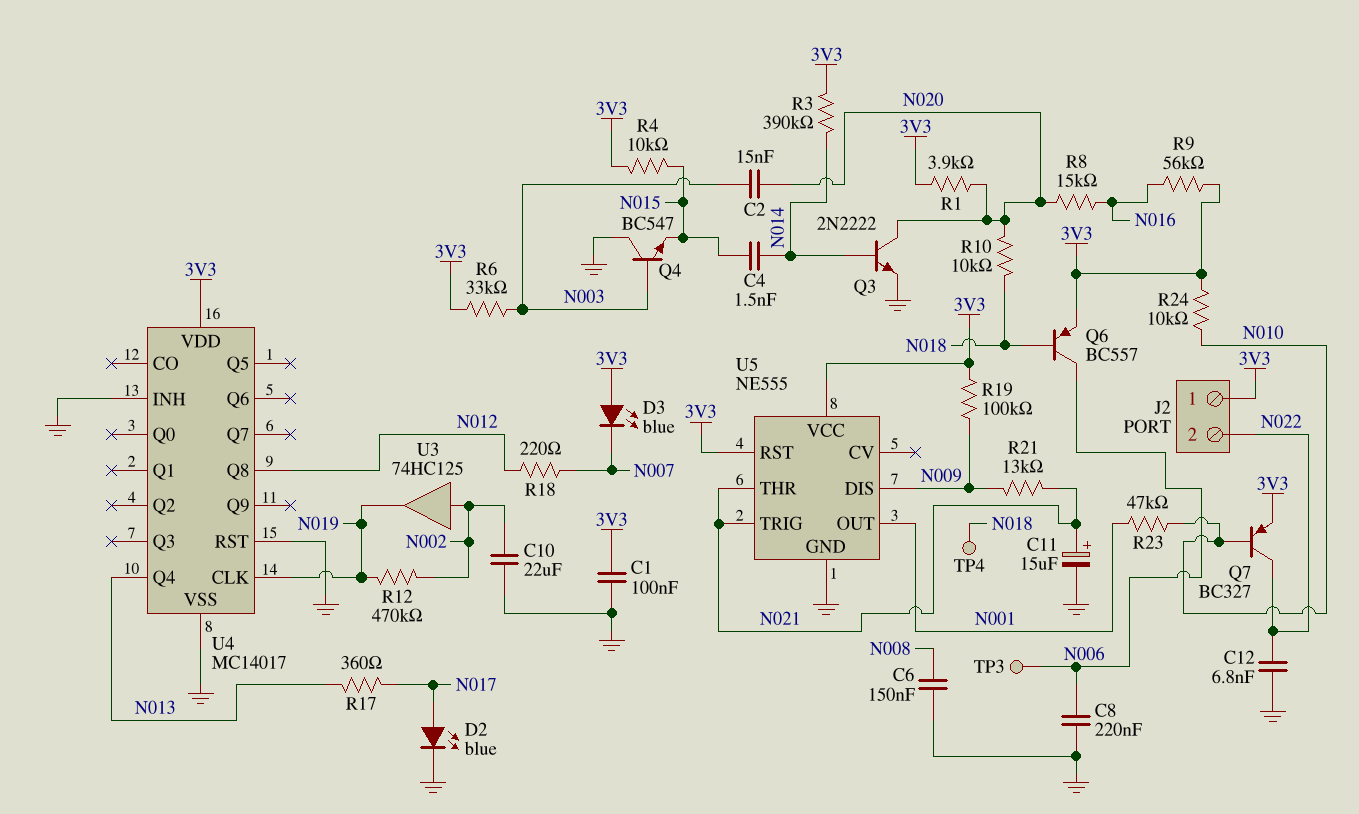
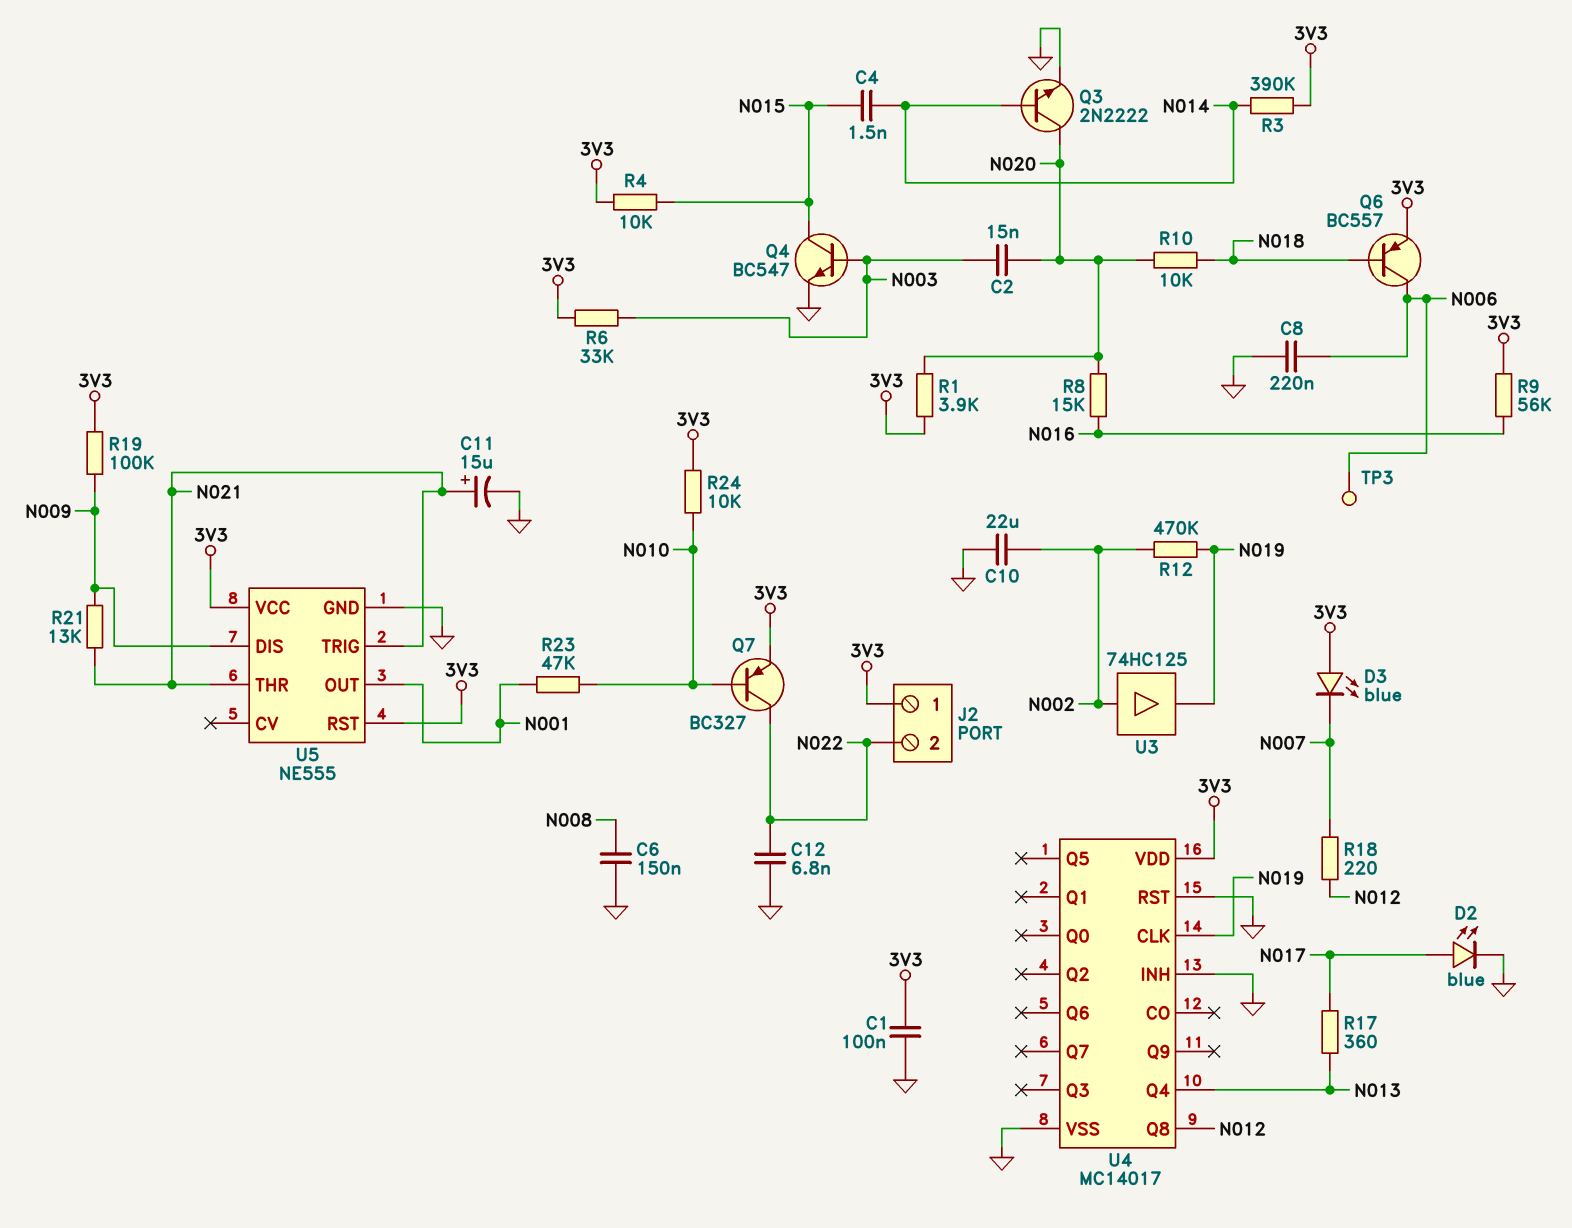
Q4: NPN BC547 (B N003, C GND, E N015) -> NPN BC547 (B N003, C N015, E GND)
TP4: test point (N018) -> none

